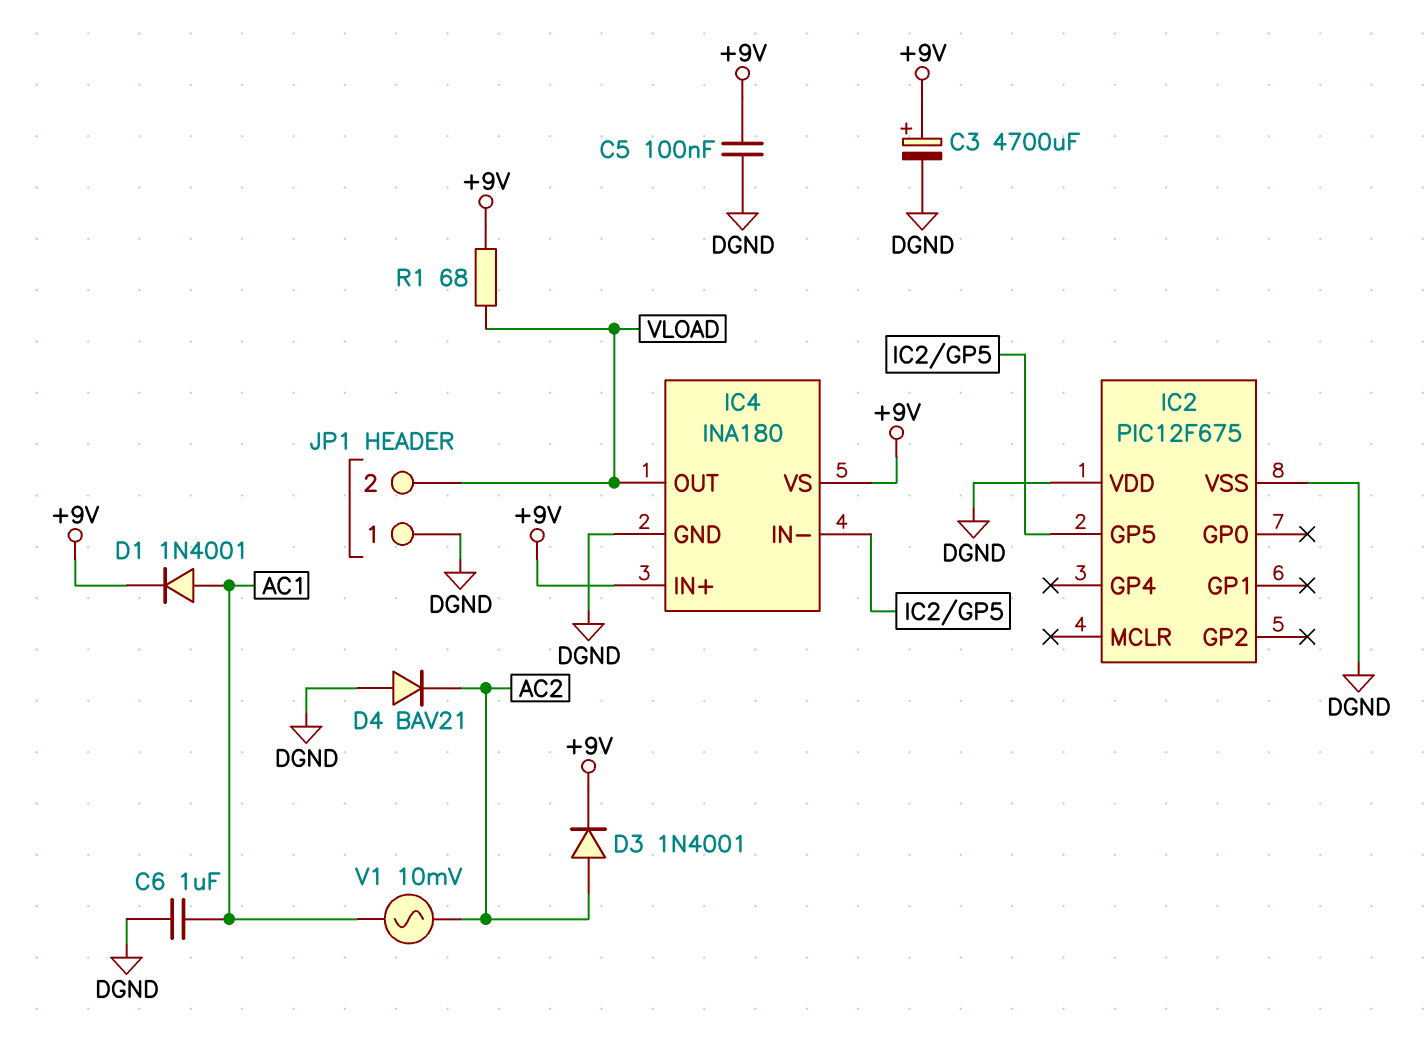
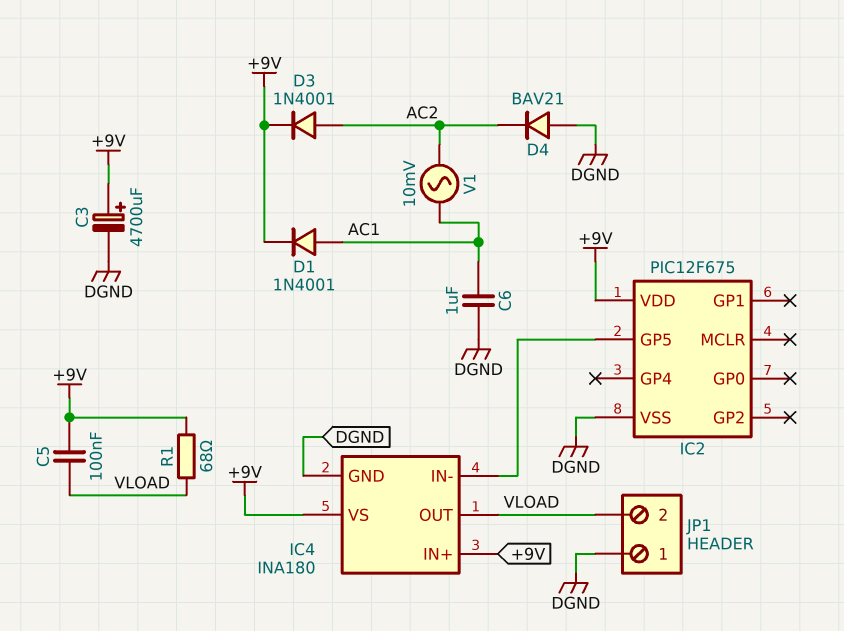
C5: 100nF (+9V, DGND) -> 100nF (+9V, VLOAD)
IC2 pin VDD: DGND -> +9V

